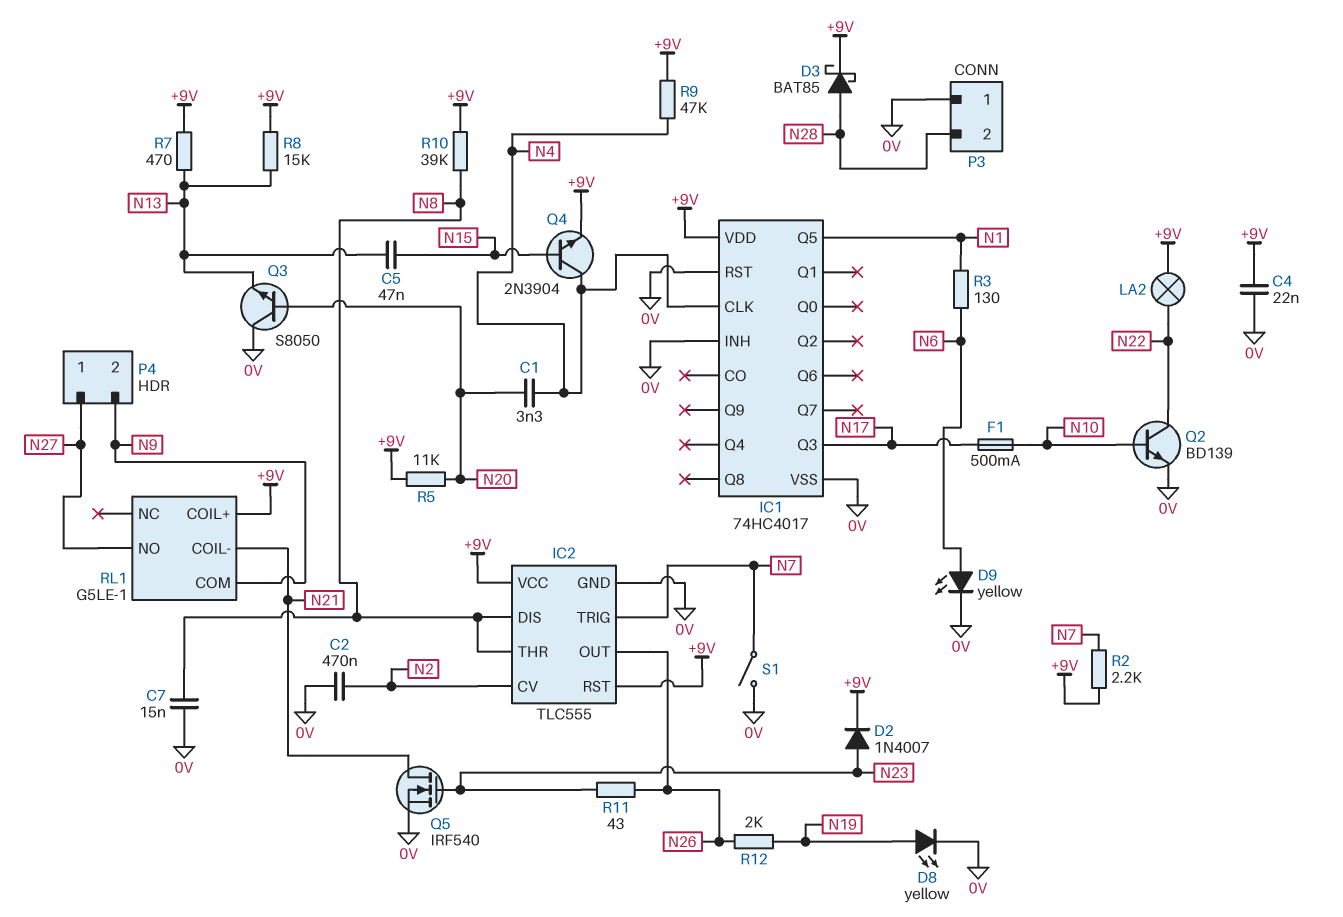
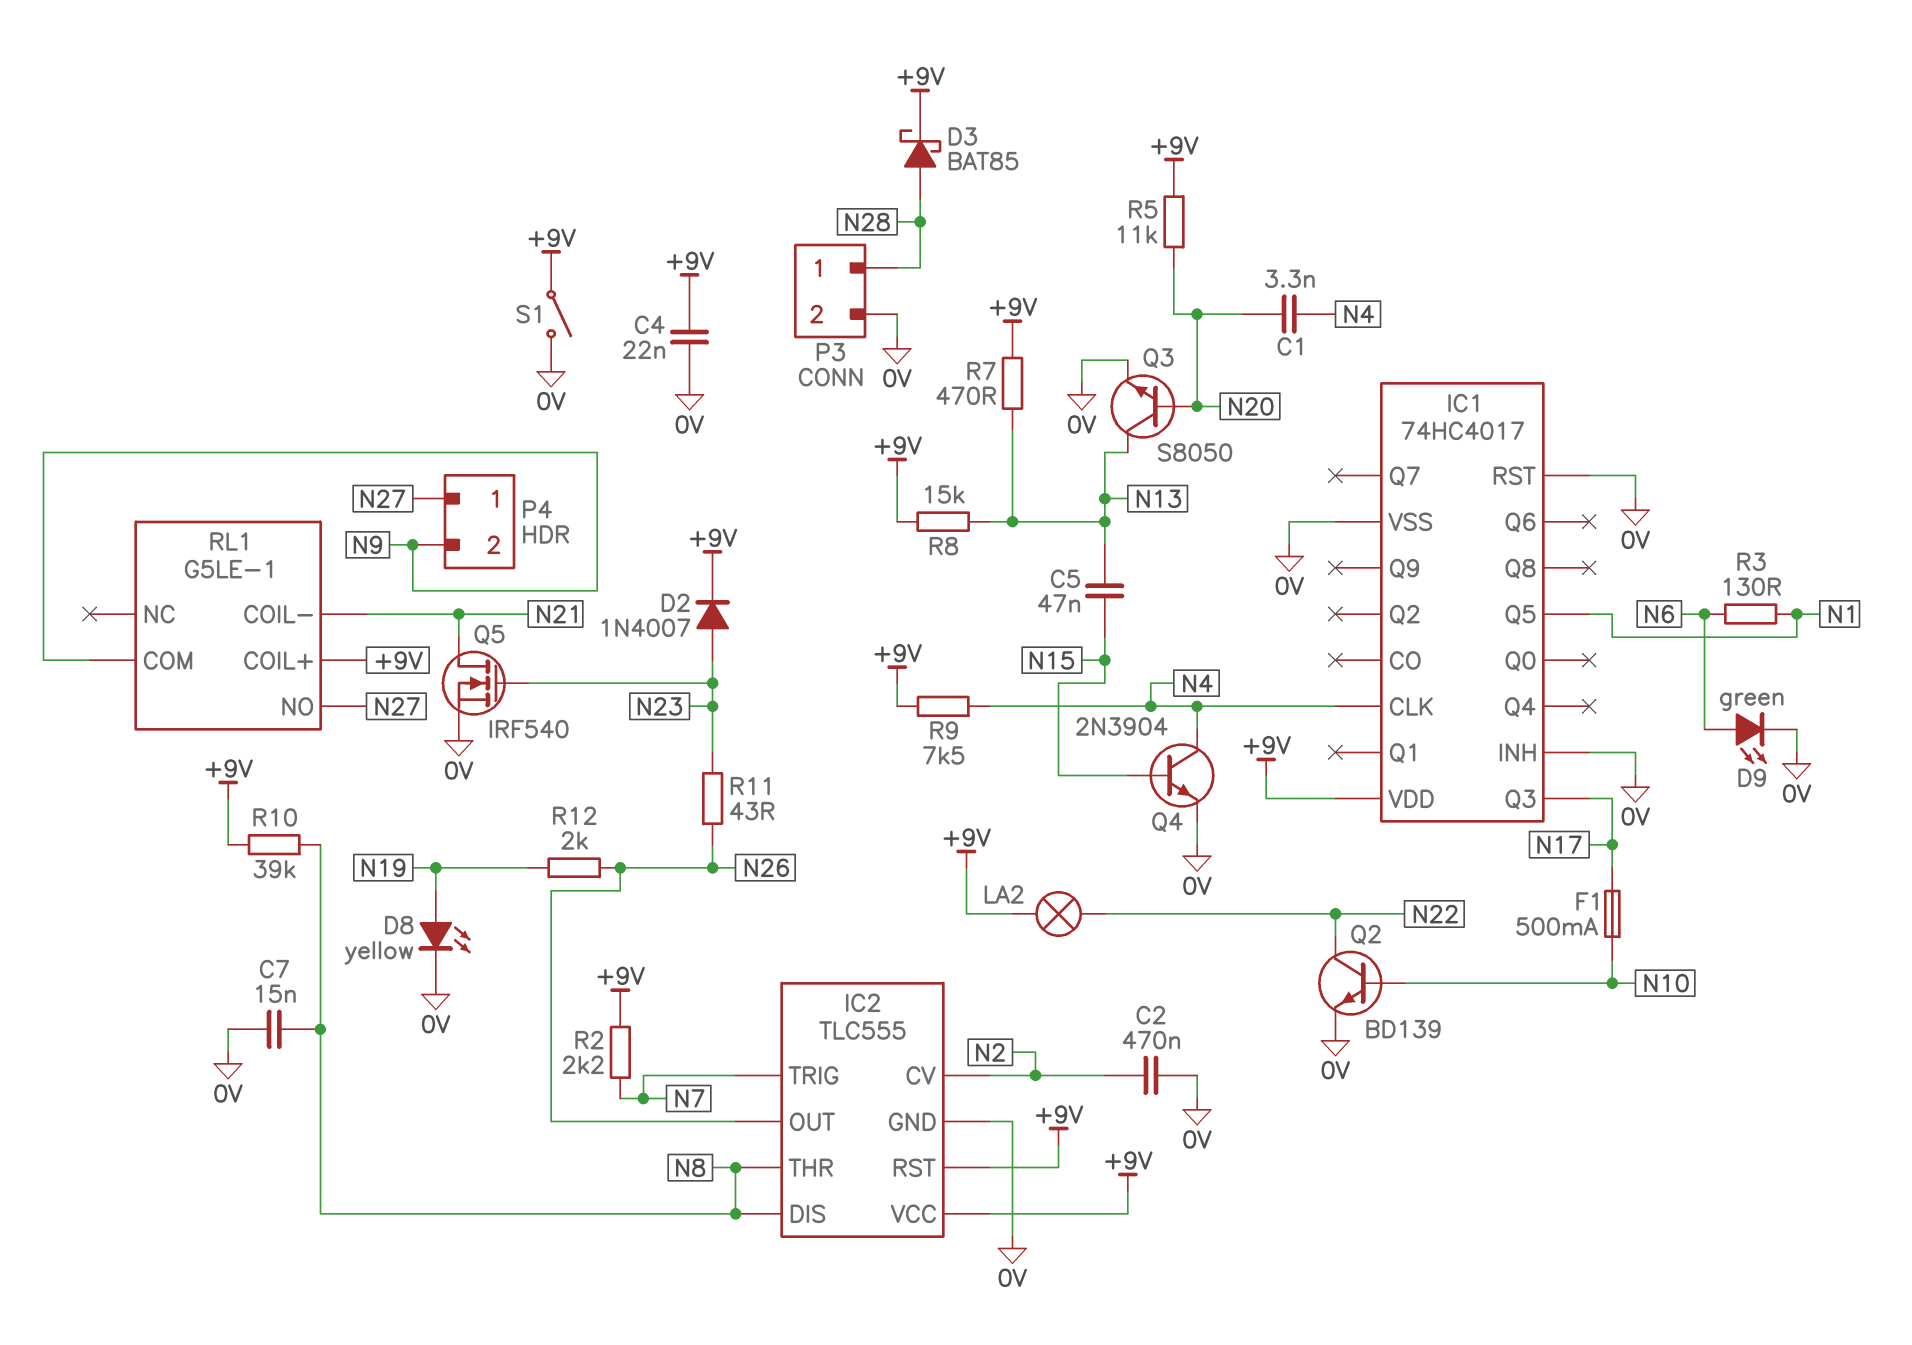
D9: LED yellow (A N6, K 0V) -> LED green (A N6, K 0V)
P3 pin 1: 0V -> N28
P3 pin 2: N28 -> 0V
Q3: NPN S8050 (B N20, C 0V, E N13) -> NPN S8050 (B N20, C N13, E 0V)
Q4: NPN 2N3904 (B N15, C N4, E +9V) -> NPN 2N3904 (B N15, C N4, E 0V)
R9: 47k (+9V, N4) -> 7.5k (+9V, N4)
S1: switch (0V, N7) -> switch (+9V, 0V)

